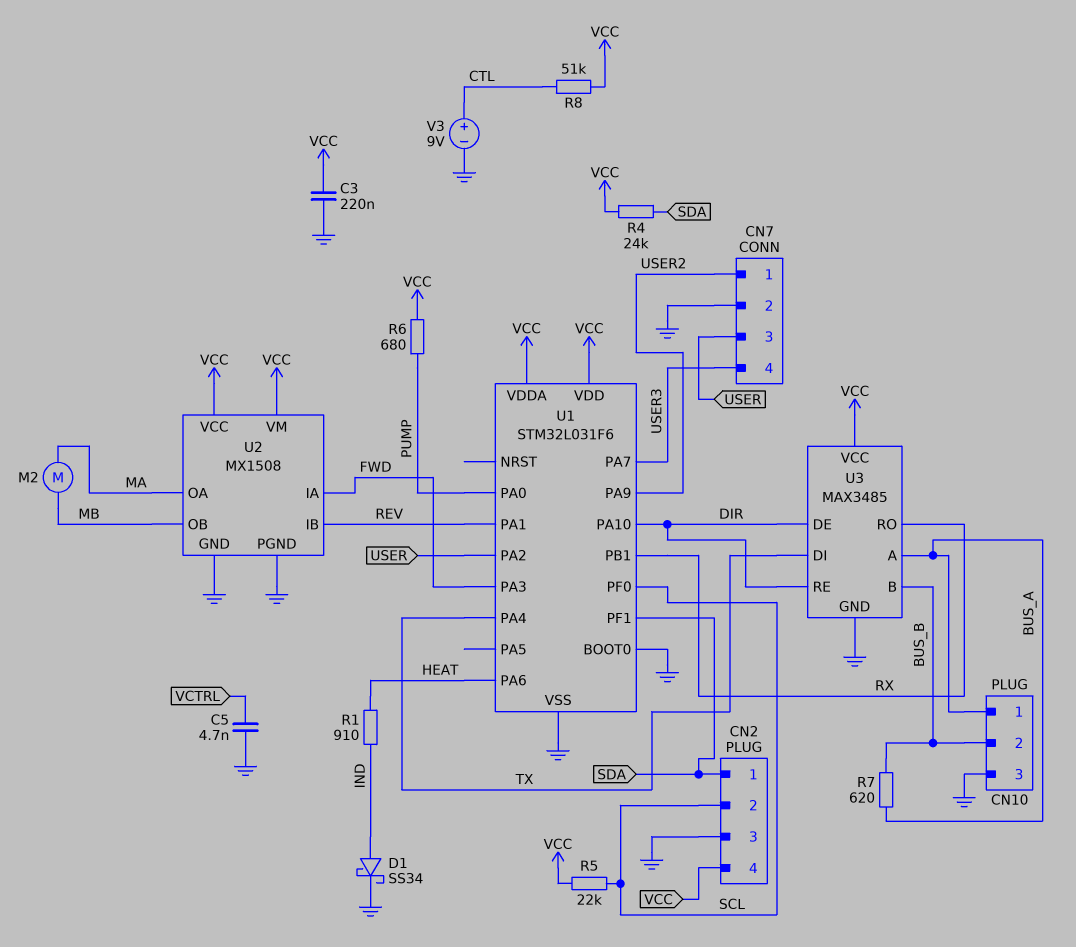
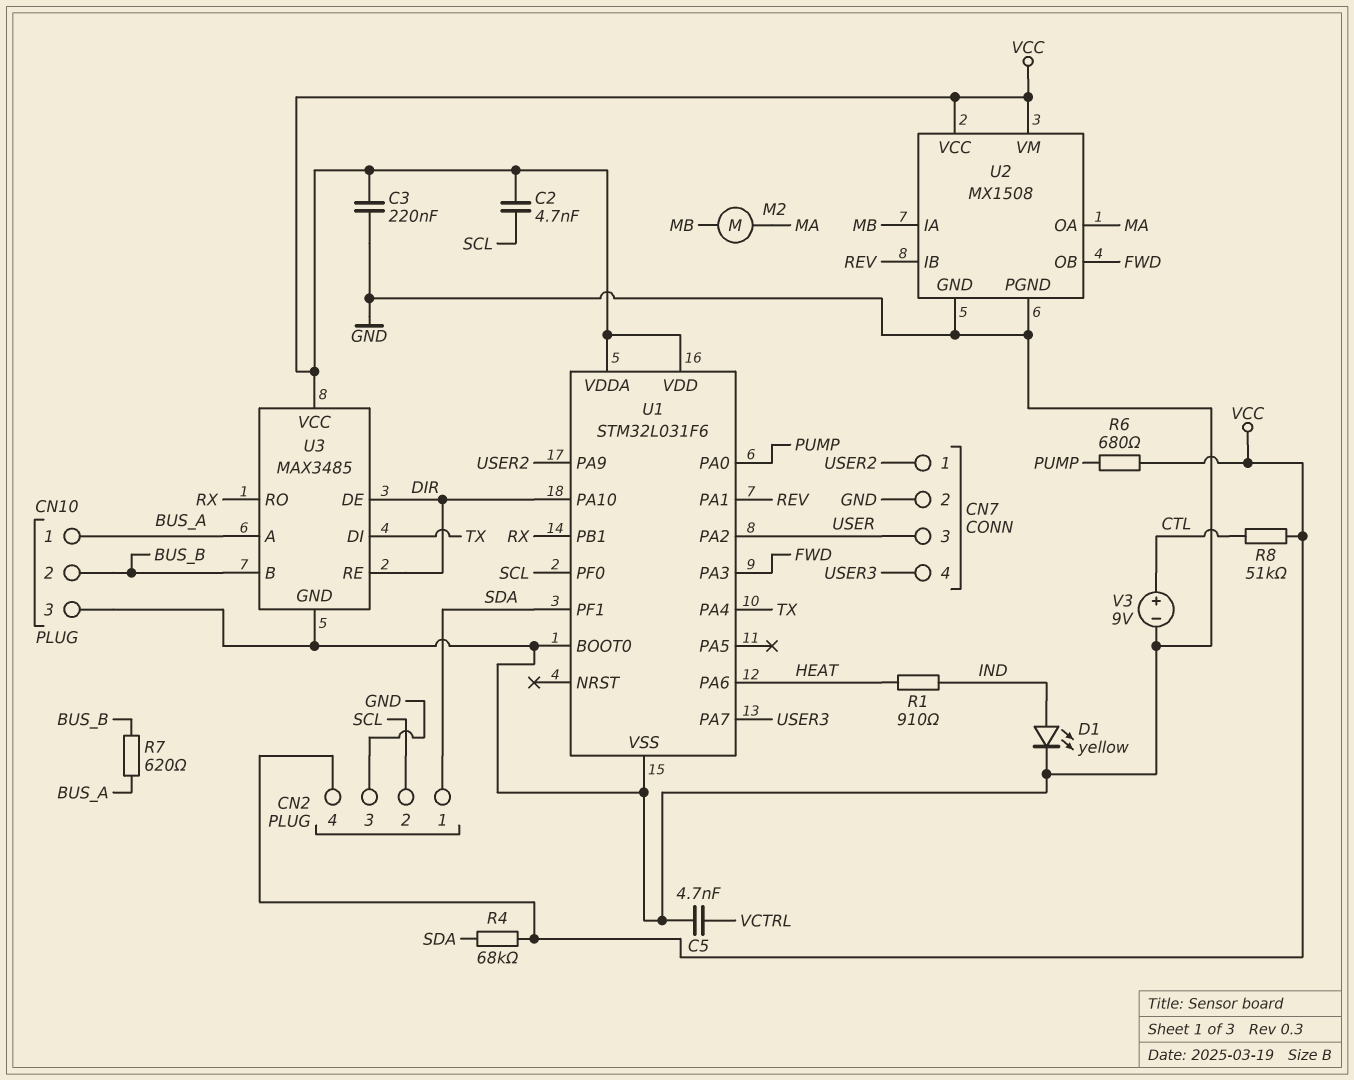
C2: none -> 4.7nF (SCL, VCC)
D1: schottky SS34 (A IND, K GND) -> LED yellow (A IND, K GND)
R4: 24k (SDA, VCC) -> 68k (SDA, VCC)
R5: 22k (SCL, VCC) -> none
U2 pin IA: FWD -> MB
U2 pin OB: MB -> FWD

